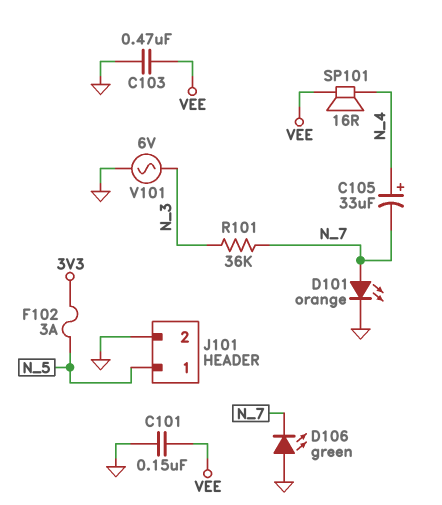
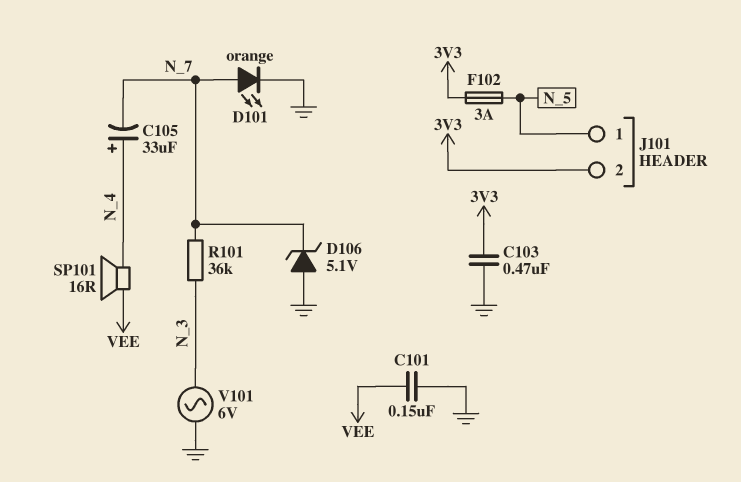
C103: 470nF (GND, VEE) -> 470nF (3V3, GND)
D106: LED green (A GND, K N_7) -> zener 5.1V (A GND, K N_7)
J101 pin 2: GND -> 3V3

